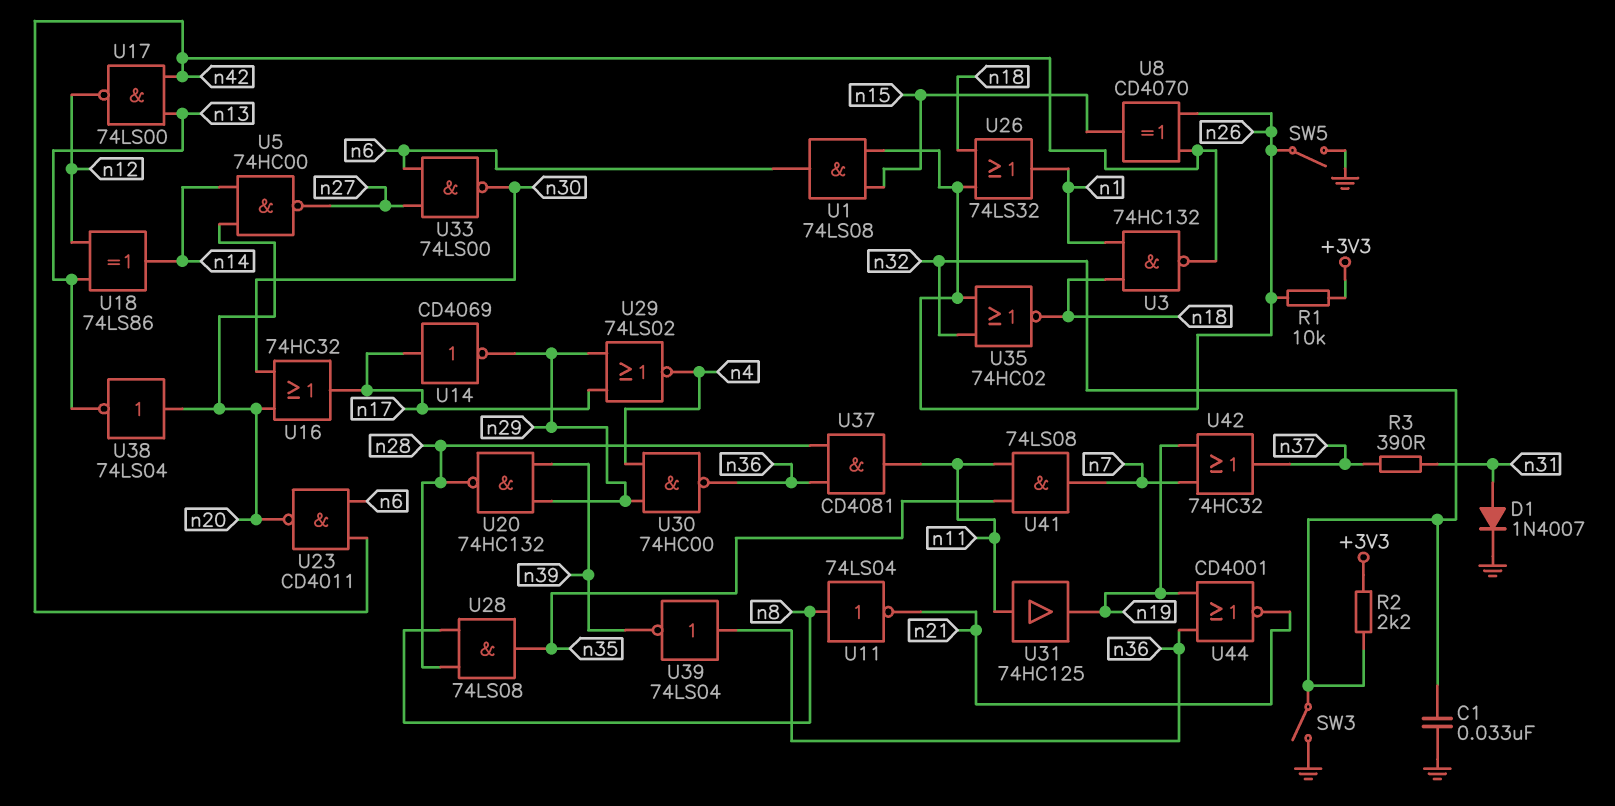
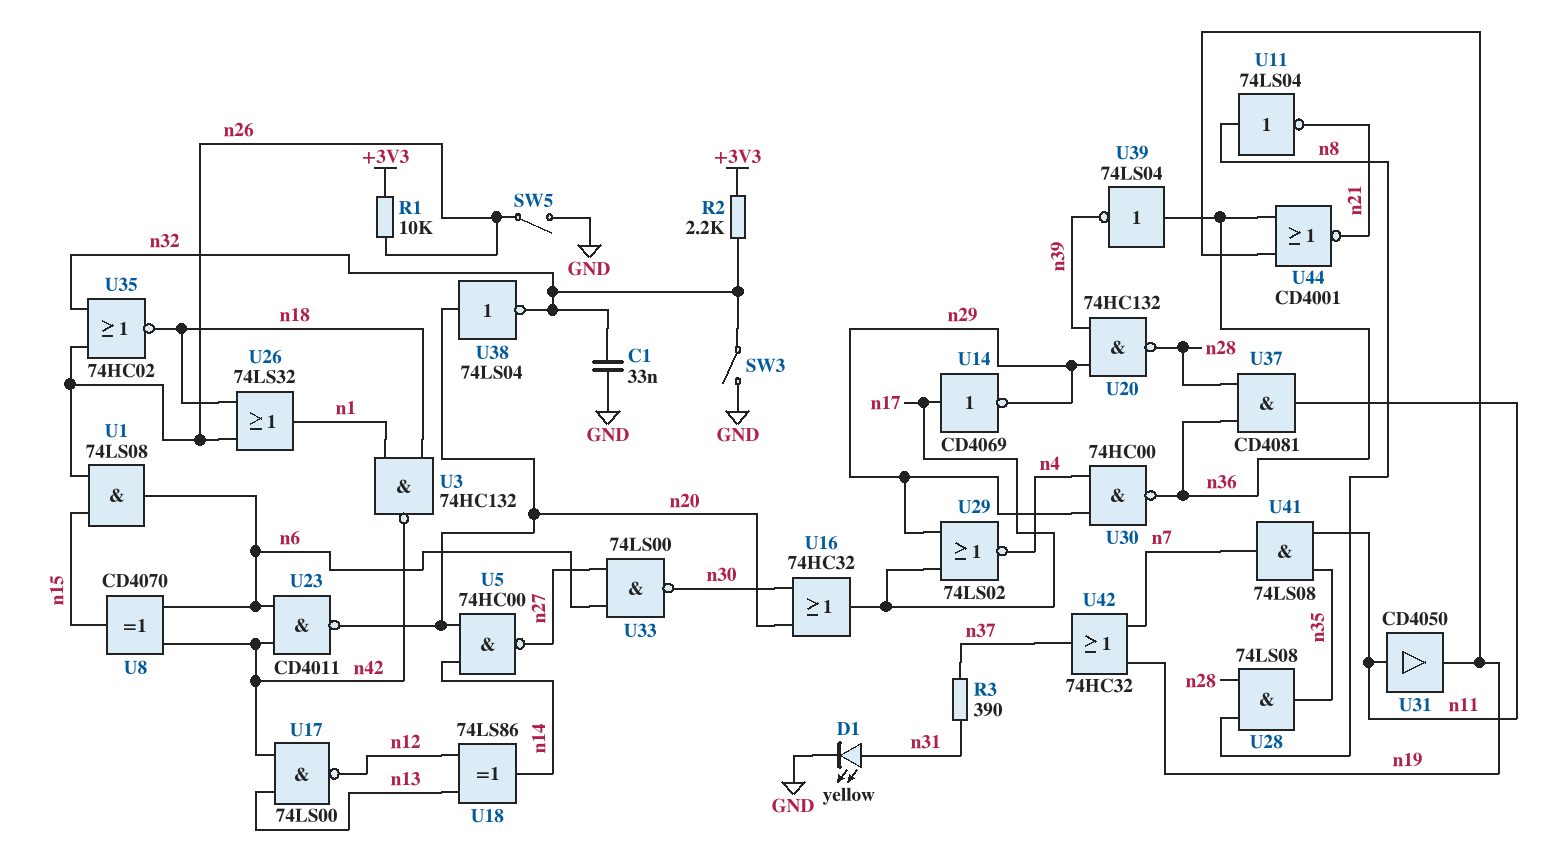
D1: diode 1N4007 (A n31, K GND) -> LED yellow (A n31, K GND)
U8: XOR CD4070 (in n26, in n42, out n15) -> XOR CD4070 (in n6, in n42, out n15)
U31: buffer 74HC125 (in n11, out n19) -> buffer CD4050 (in n11, out n19)
U38: NOT 74LS04 (in n20, out n13) -> NOT 74LS04 (in n20, out n32)

